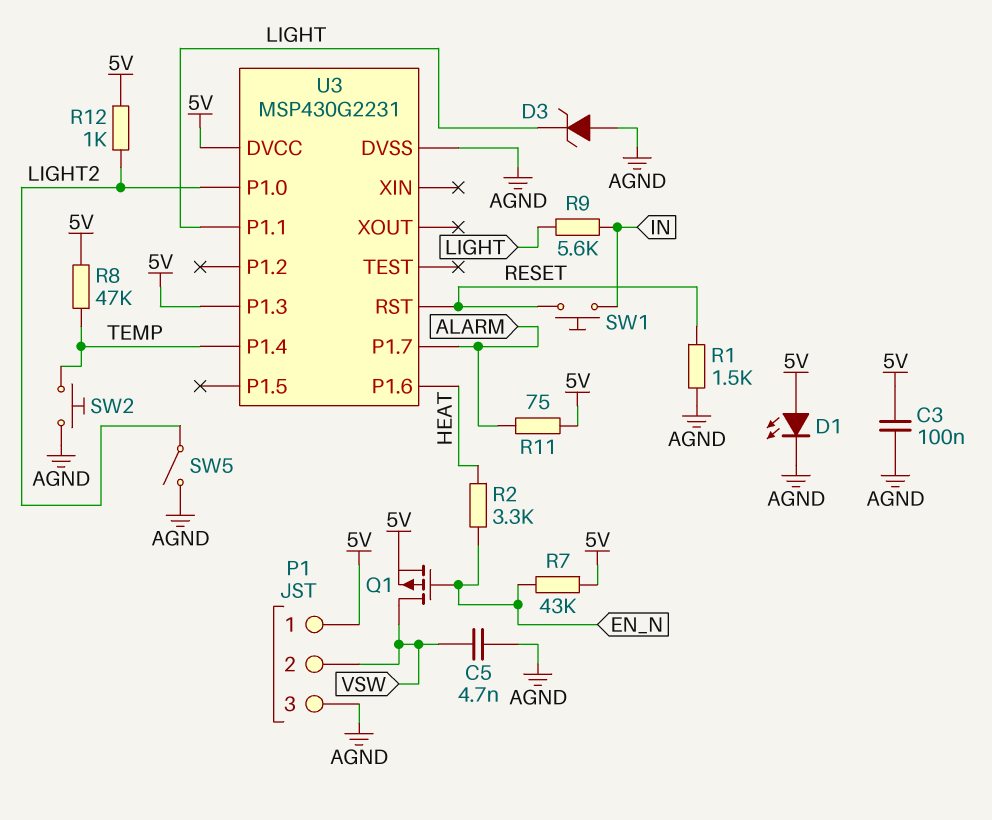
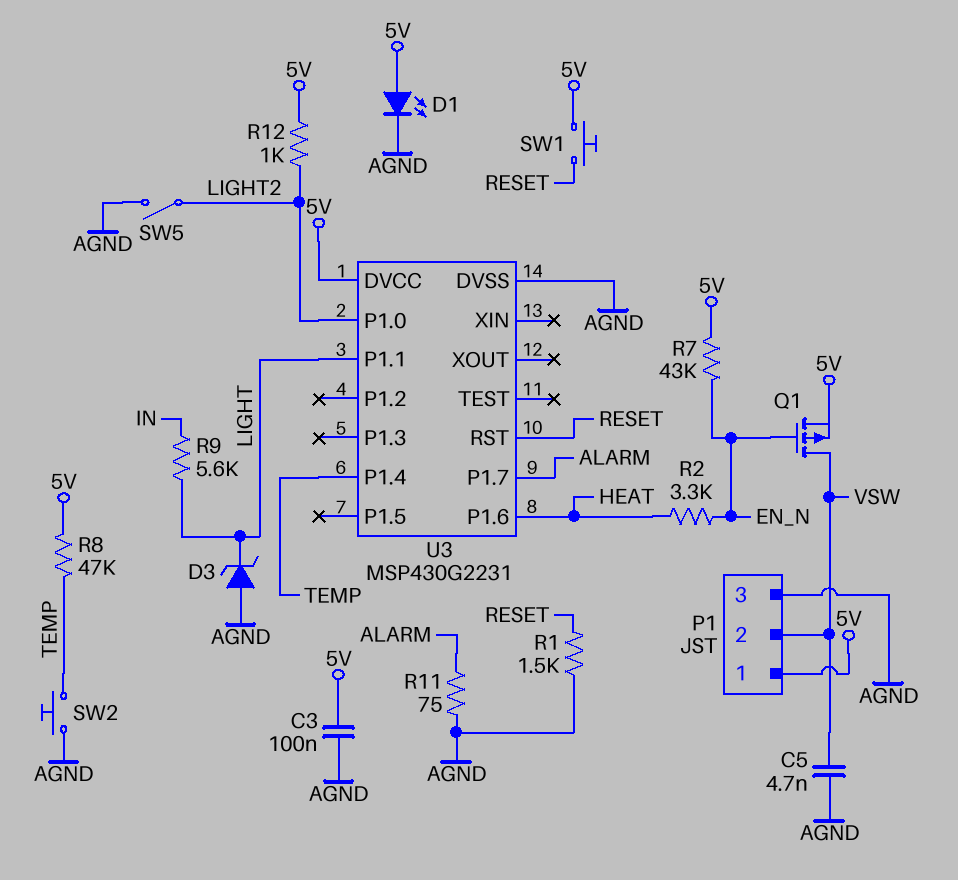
R11: 75 (5V, ALARM) -> 75 (AGND, ALARM)
SW1: button (IN, RESET) -> button (5V, RESET)
U3 pin P1.3: 5V -> none

